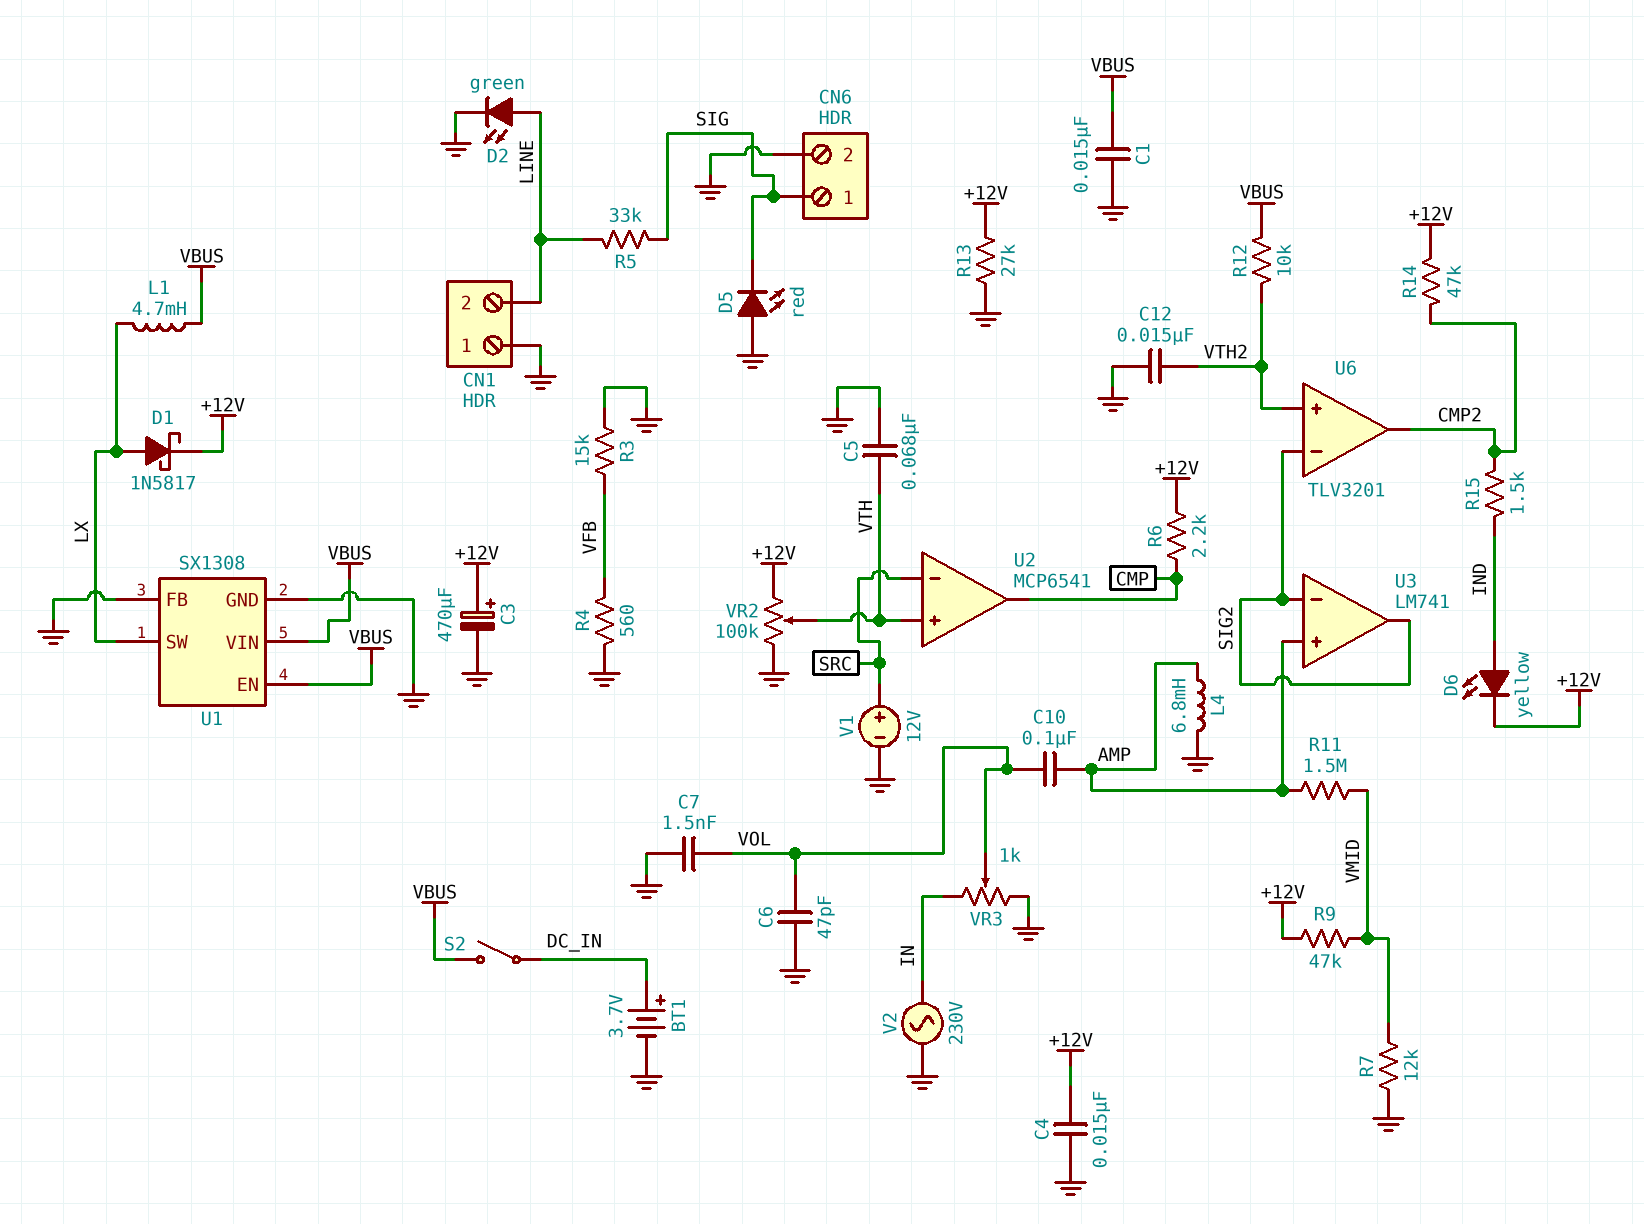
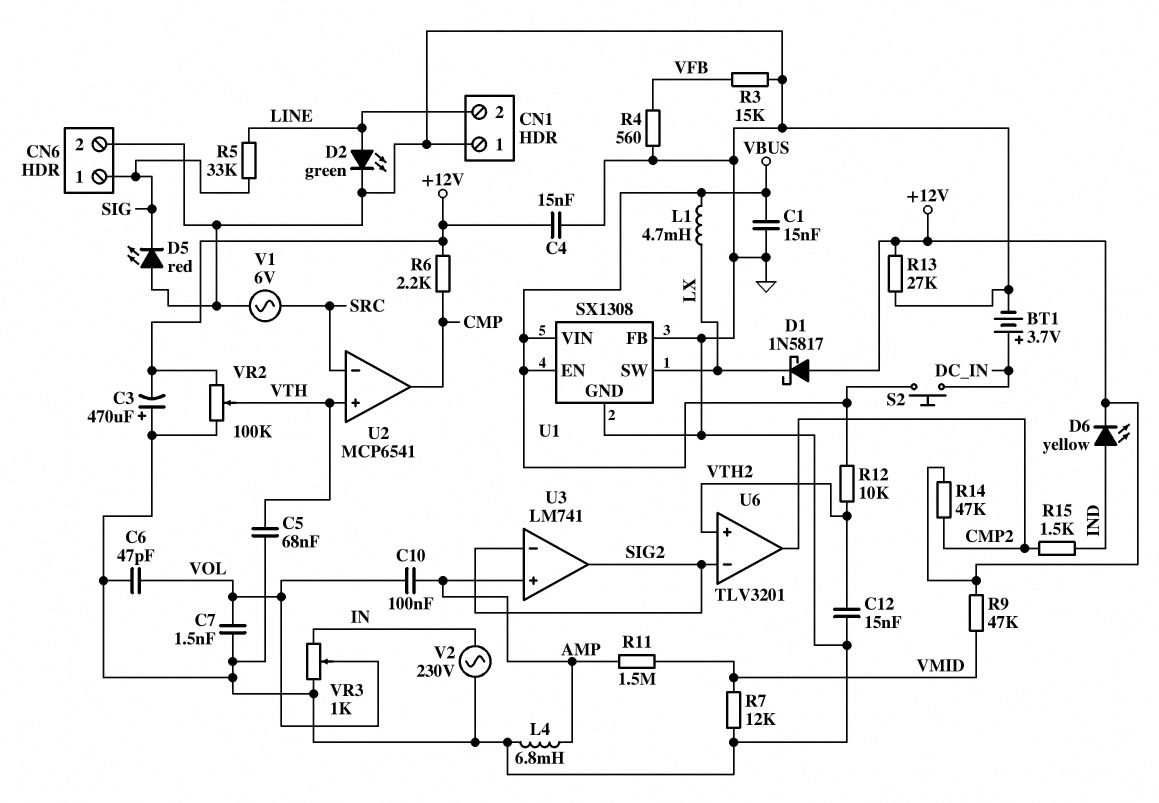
C3: 470uF (plus +12V, minus GND) -> 470uF (plus GND, minus +12V)
D1: schottky 1N5817 (A LX, K +12V) -> schottky 1N5817 (A +12V, K LX)
S2: switch (DC_IN, VBUS) -> button (DC_IN, VBUS)
V1: 12V (plus SRC, minus GND) -> AC 6V (GND, SRC)

